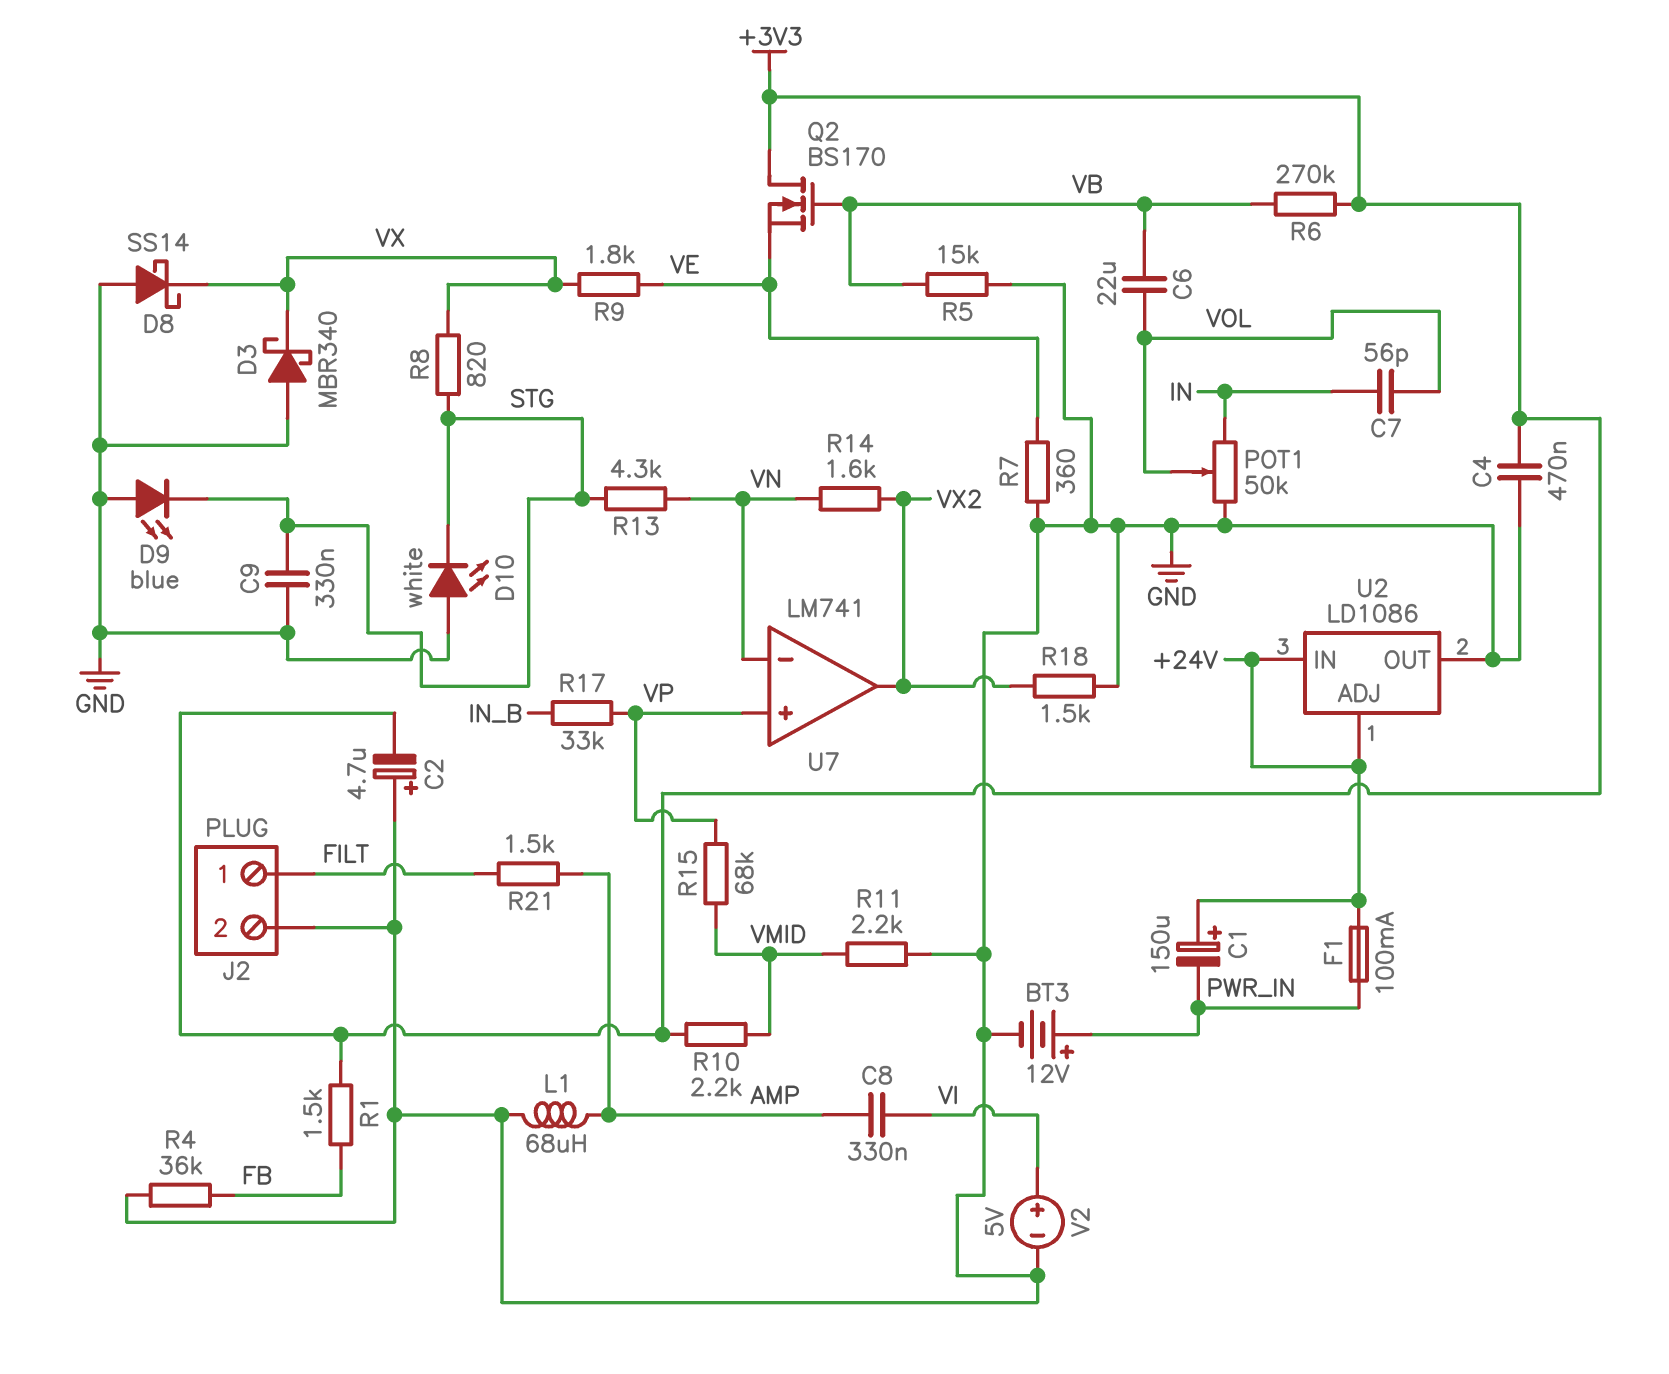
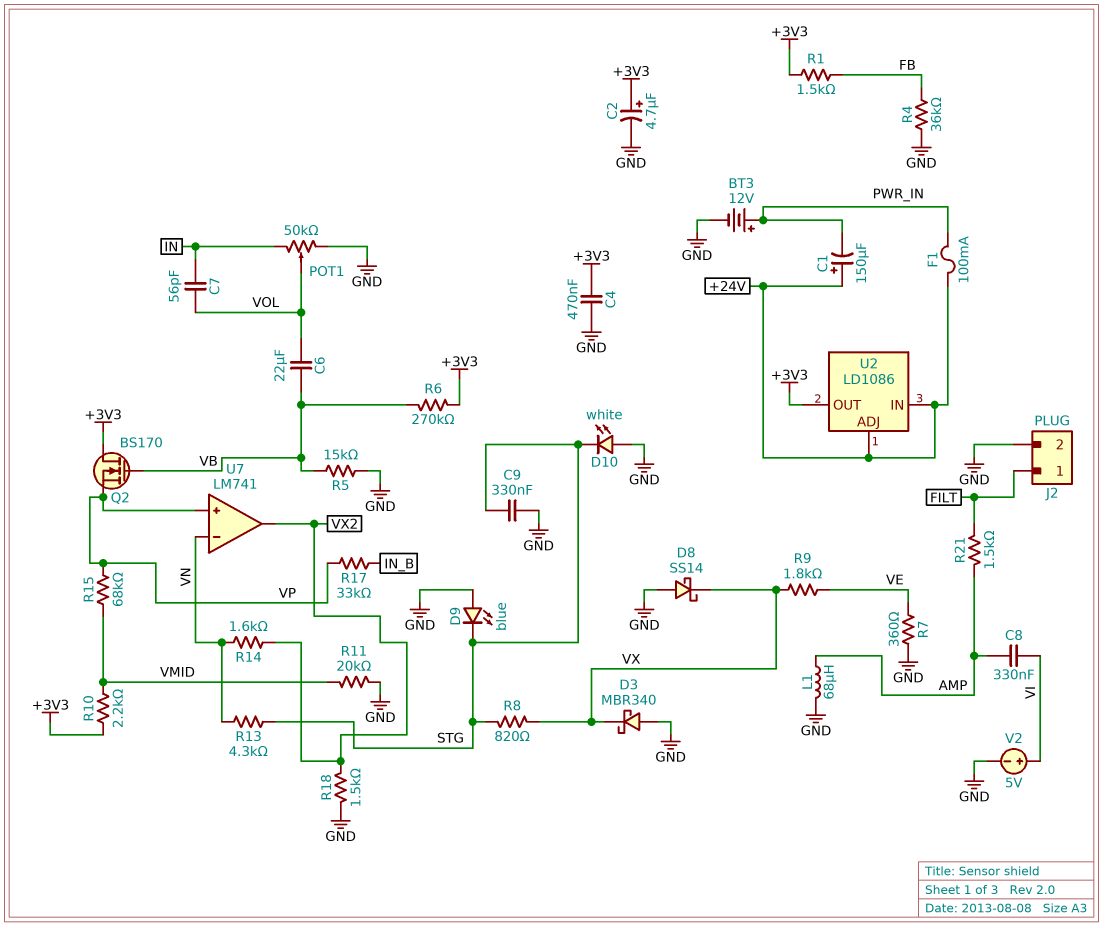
C2: 4.7uF (plus GND, minus +3V3) -> 4.7uF (plus +3V3, minus GND)
Q2: NMOS BS170 (G VB, D +3V3, S VE) -> NMOS BS170 (G VB, D +3V3, S VP)
R11: 2.2k (GND, VMID) -> 20k (GND, VMID)
U2 pin OUT: GND -> +3V3

